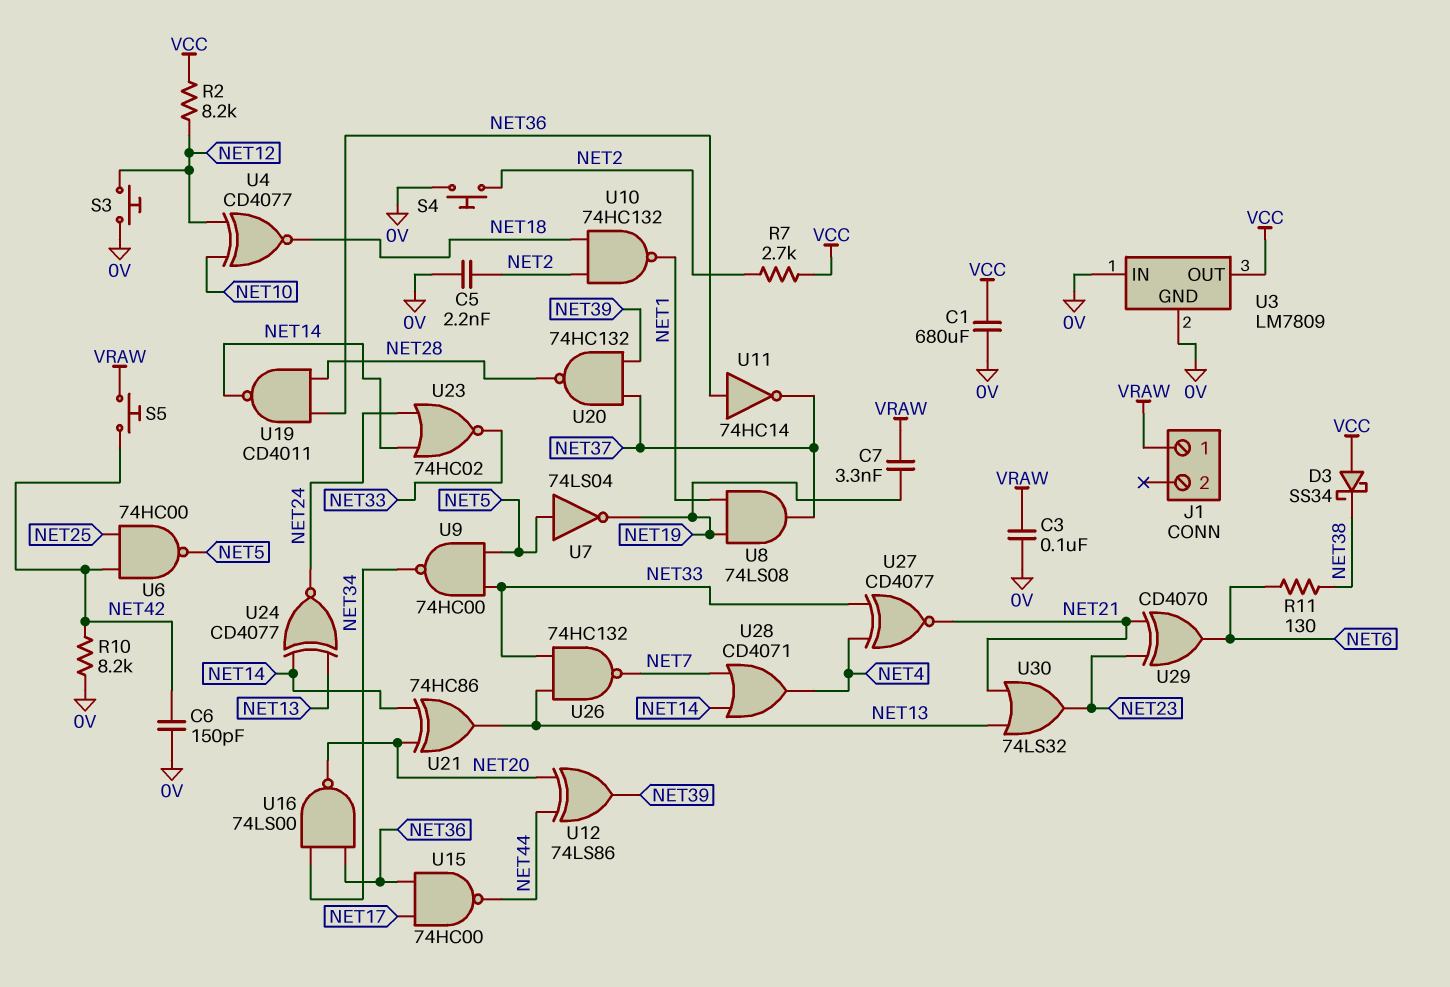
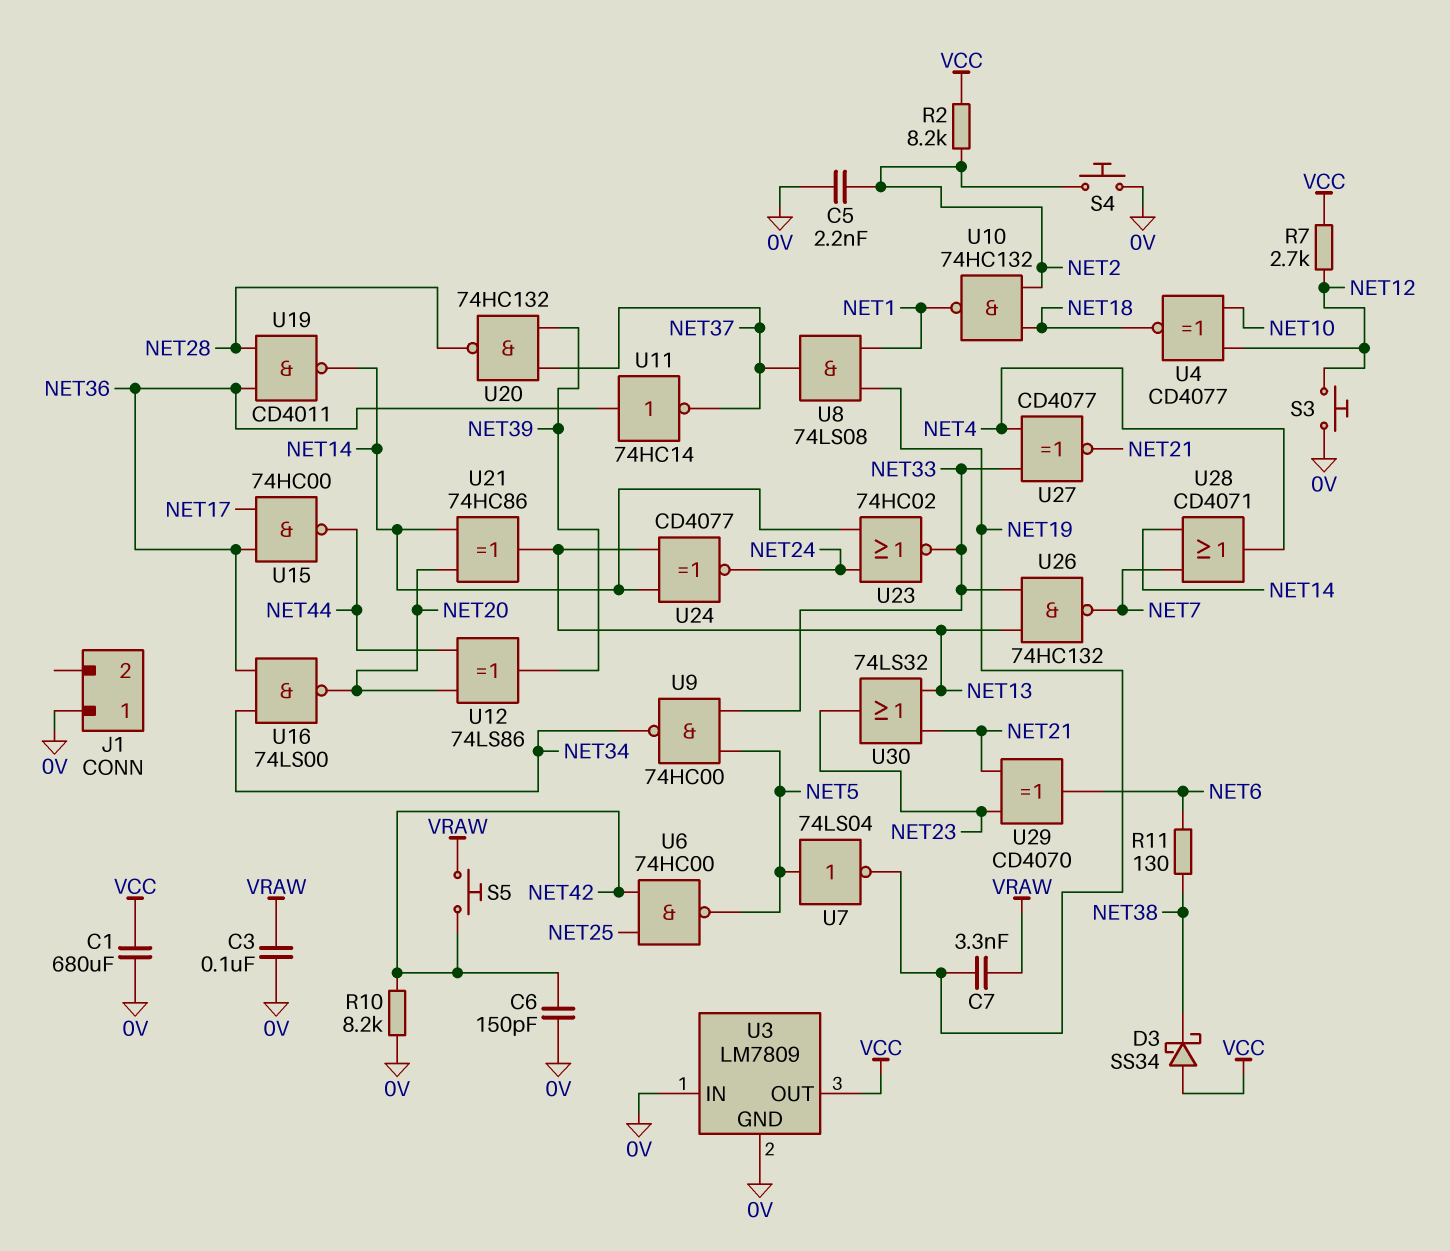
J1 pin 1: VRAW -> 0V
R2: 8.2k (NET12, VCC) -> 8.2k (NET2, VCC)
R7: 2.7k (NET2, VCC) -> 2.7k (NET12, VCC)

